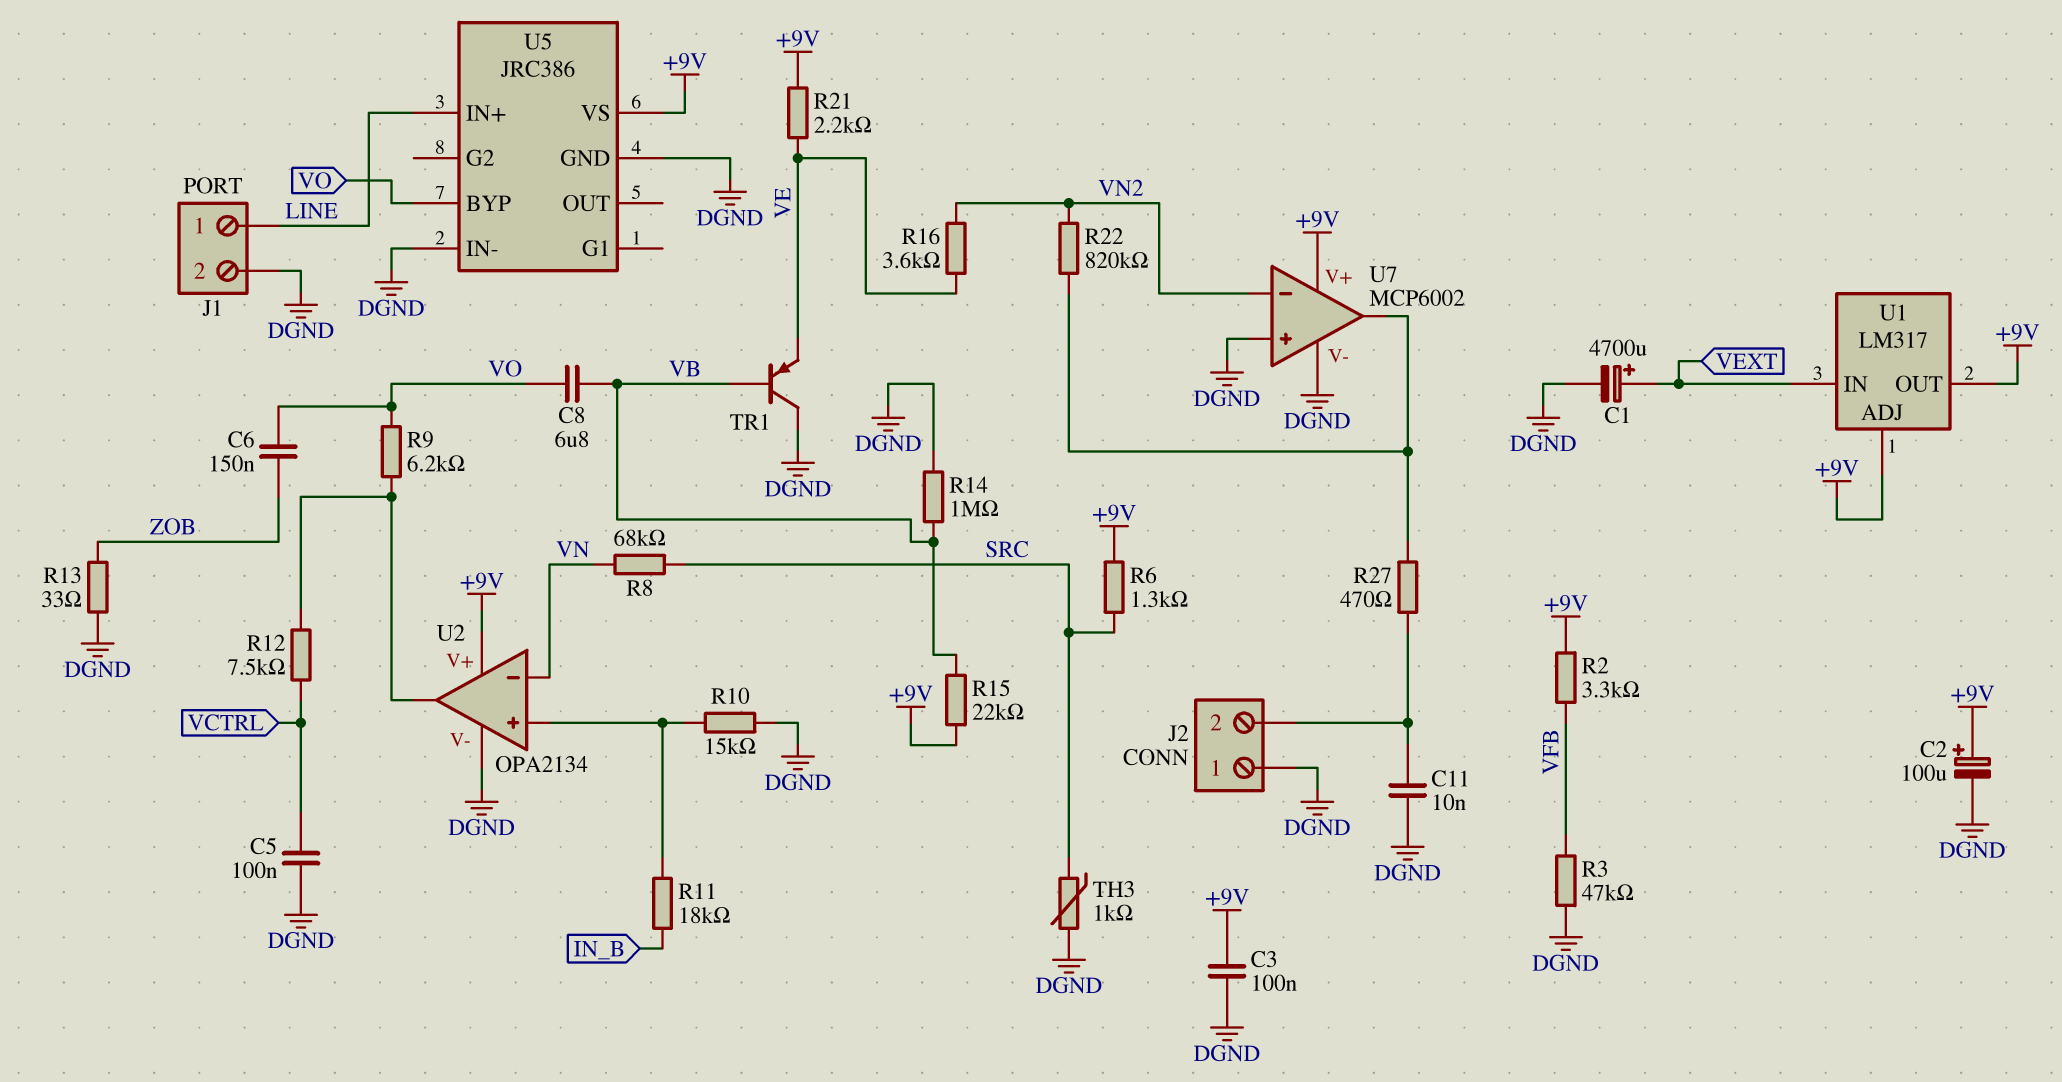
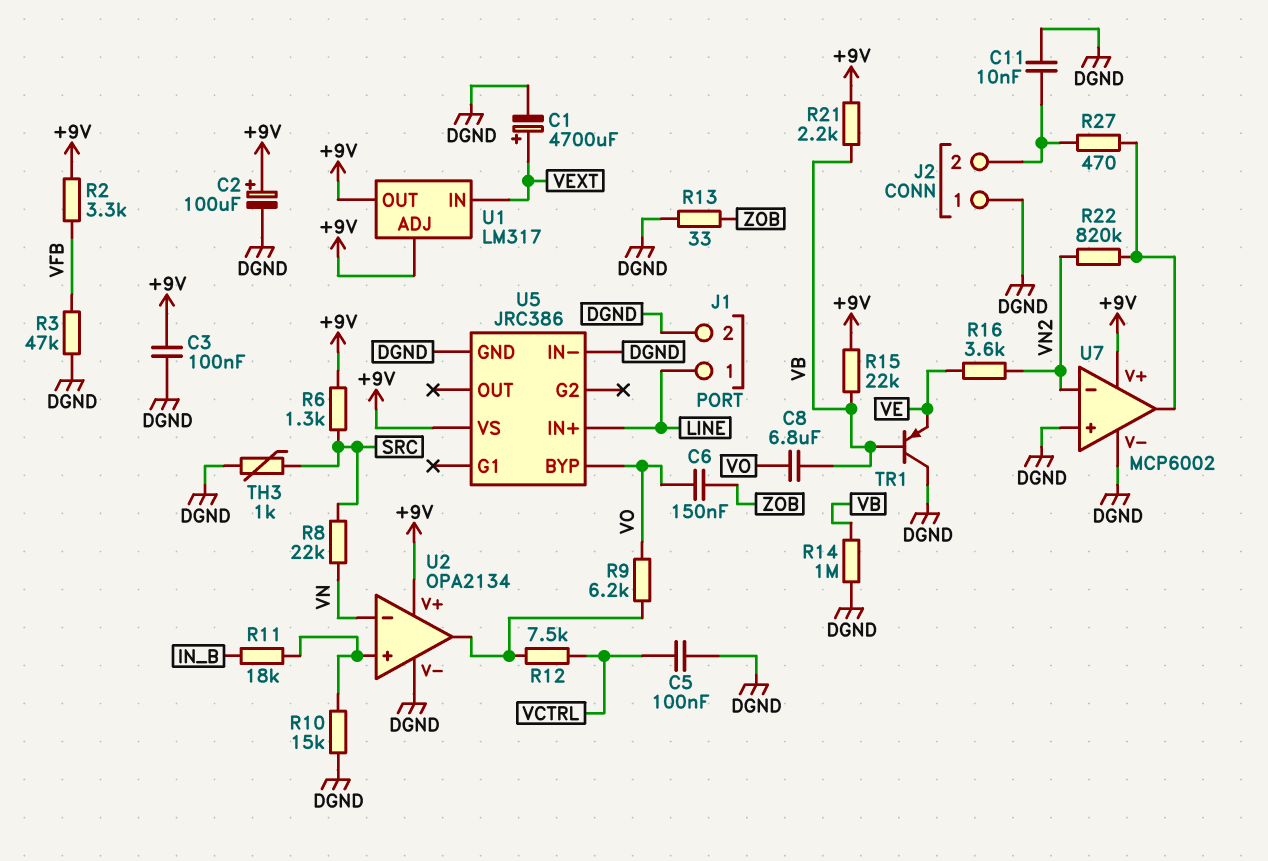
R8: 68k (SRC, VN) -> 22k (SRC, VN)
R21: 2.2k (+9V, VE) -> 2.2k (+9V, VB)

